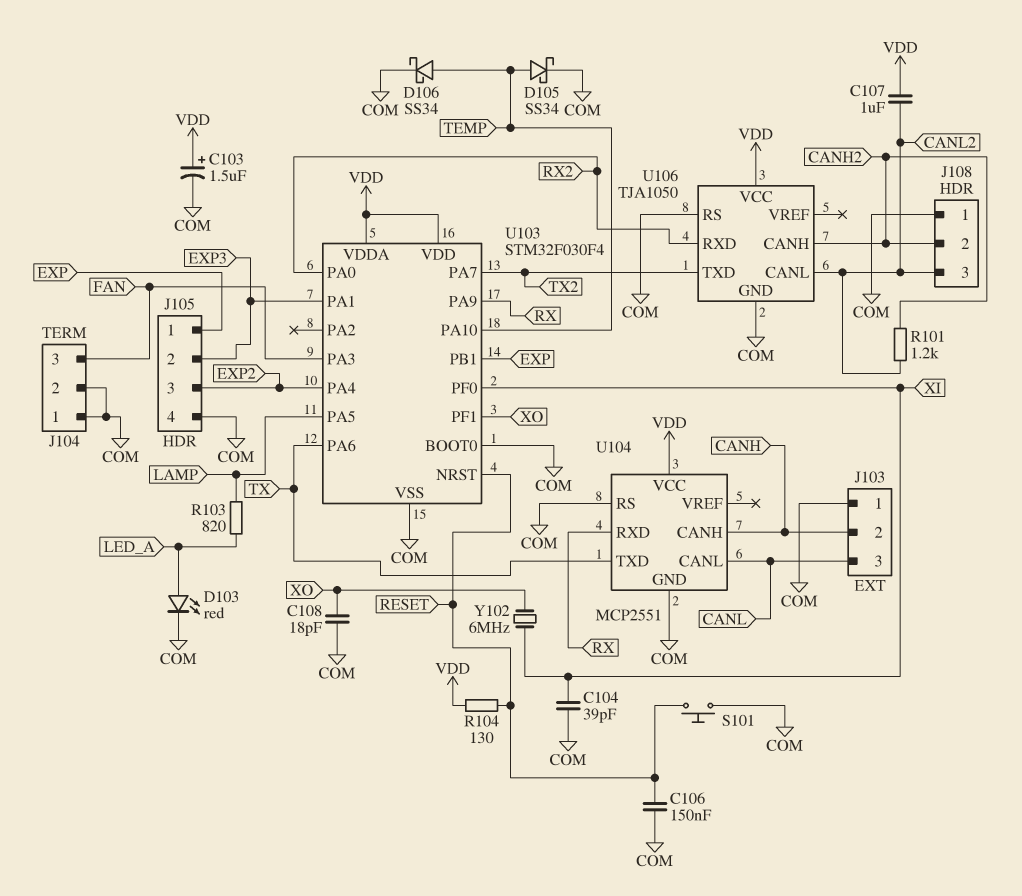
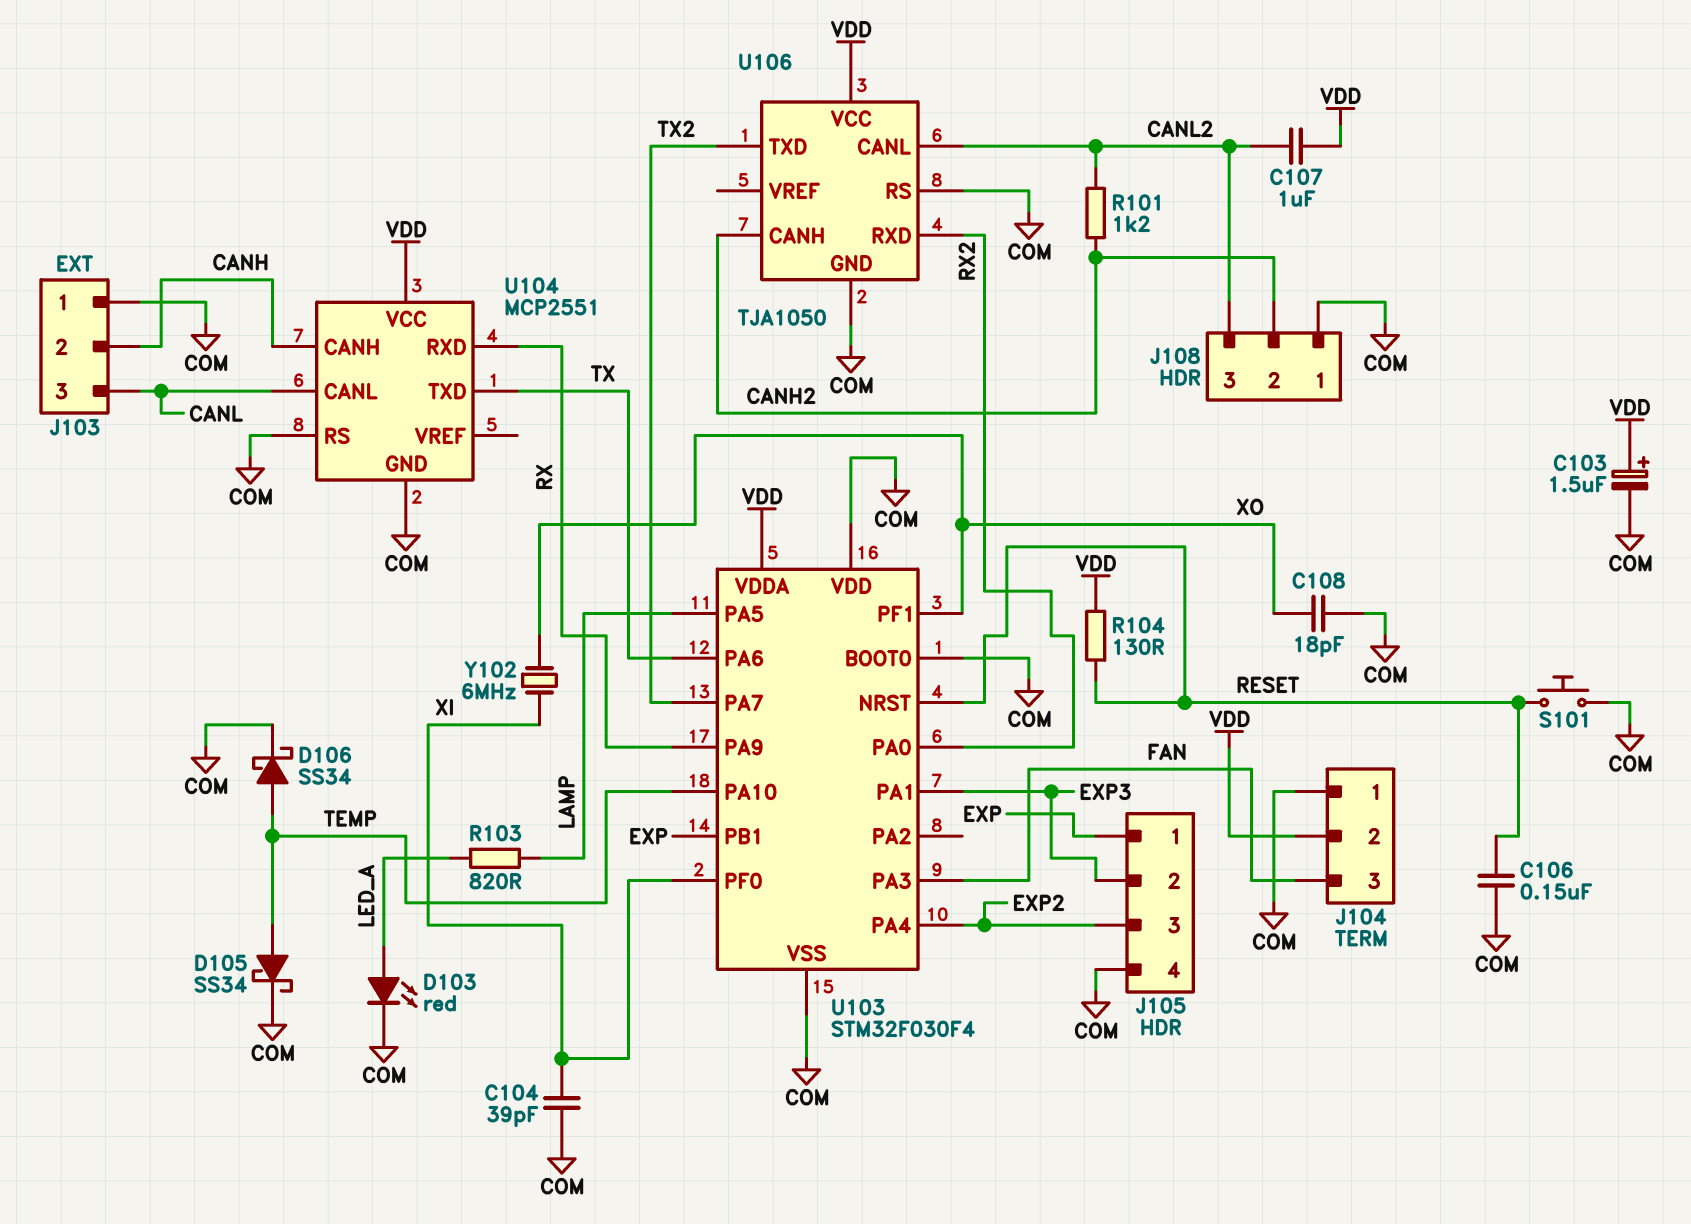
J104 pin 2: COM -> VDD
U103 pin VDD: VDD -> COM

